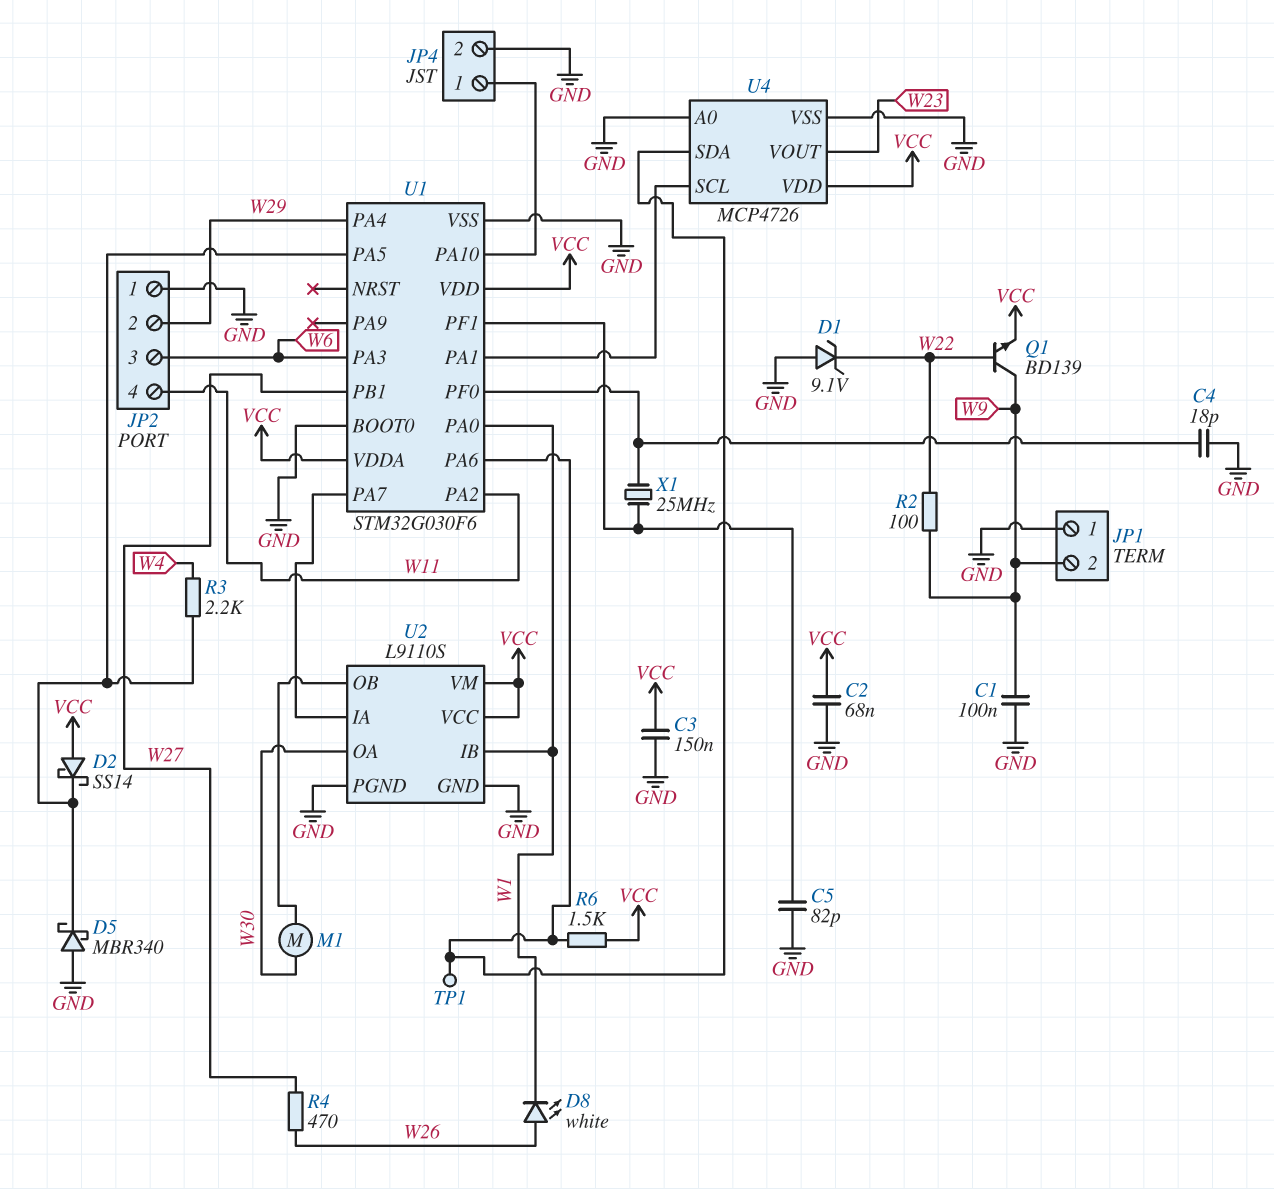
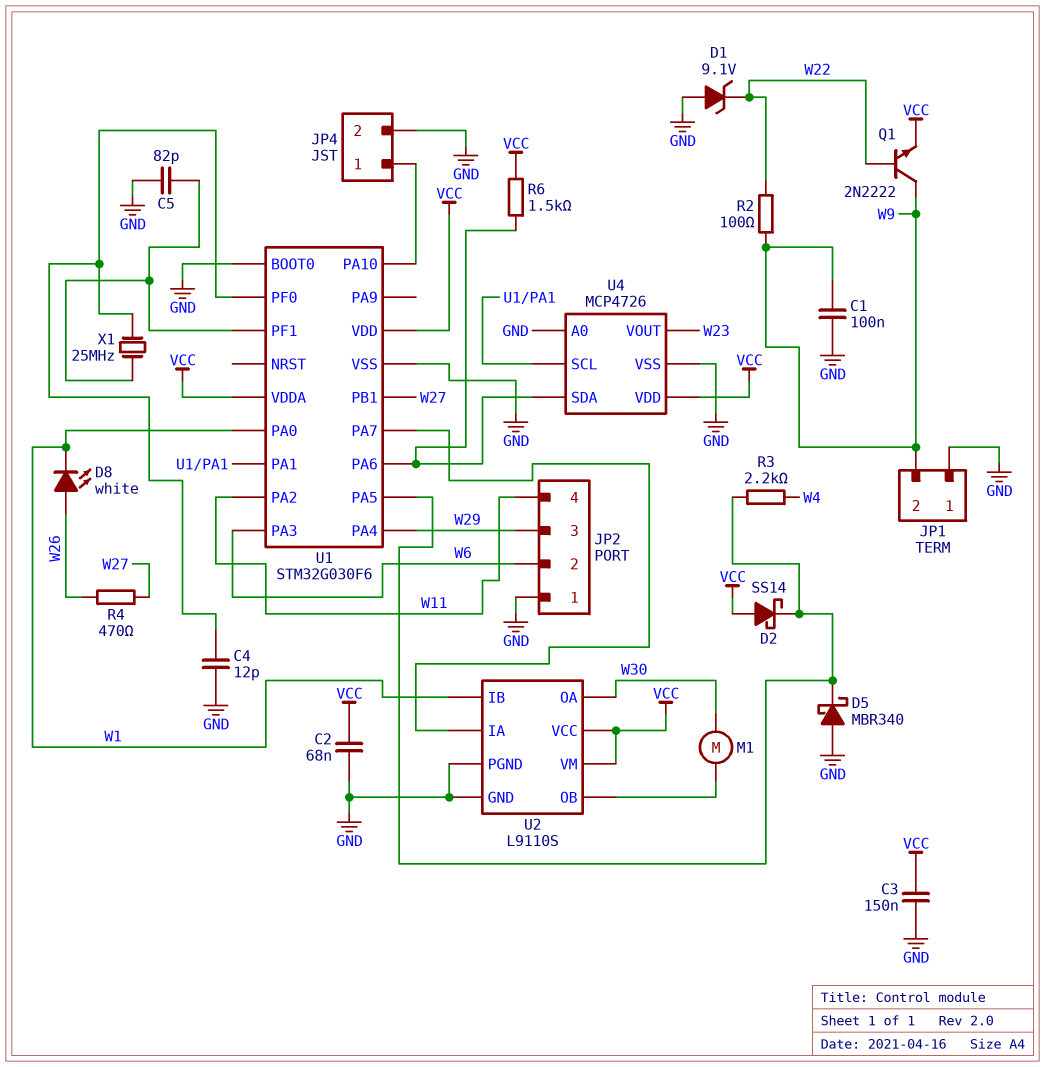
C4: 18pF (GND, U1/PF0) -> 12pF (GND, U1/PF0)
JP2 pin 2: W29 -> W6
JP2 pin 3: W6 -> W29
Q1: NPN BD139 (B W22, C W9, E VCC) -> NPN 2N2222 (B W22, C W9, E VCC)
TP1: test point (U1/PA6) -> none

